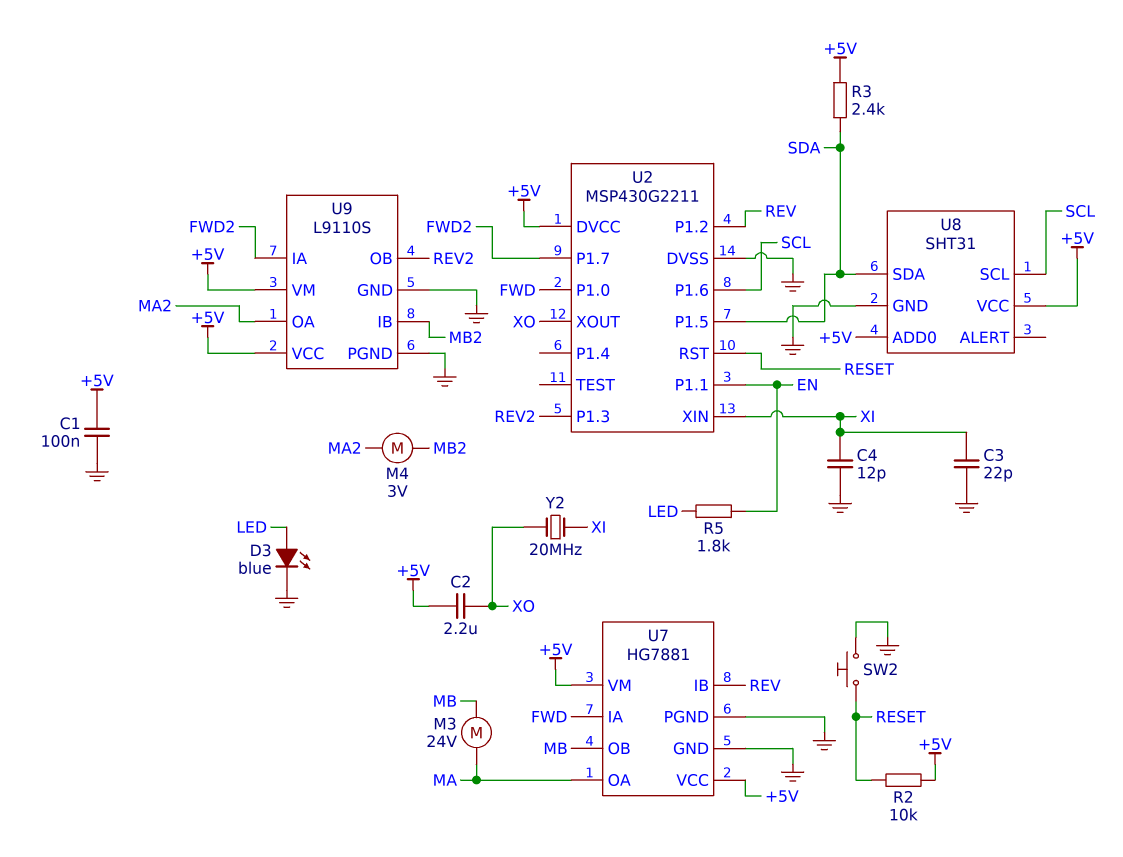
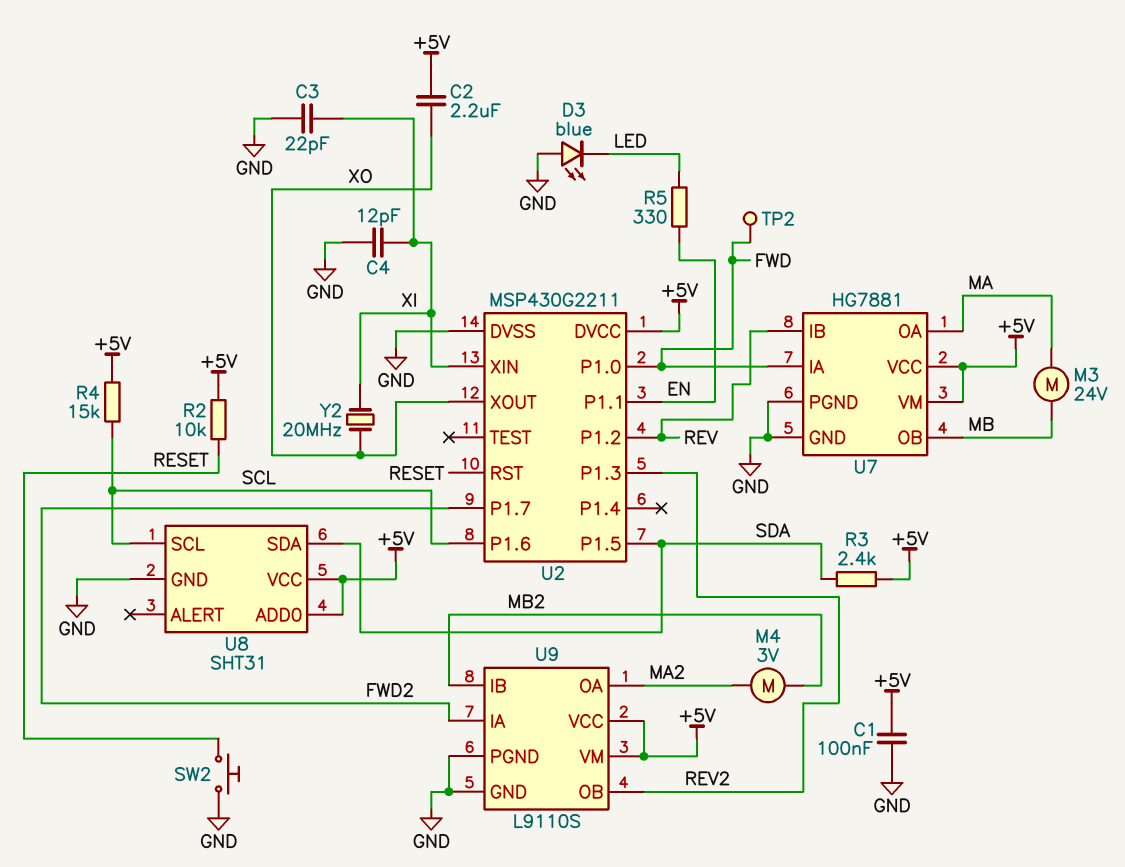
D3: LED blue (A LED, K GND) -> LED blue (A GND, K LED)
R4: none -> 15k (+5V, SCL)
R5: 1.8k (EN, LED) -> 330 (EN, LED)
TP2: none -> test point (FWD)

